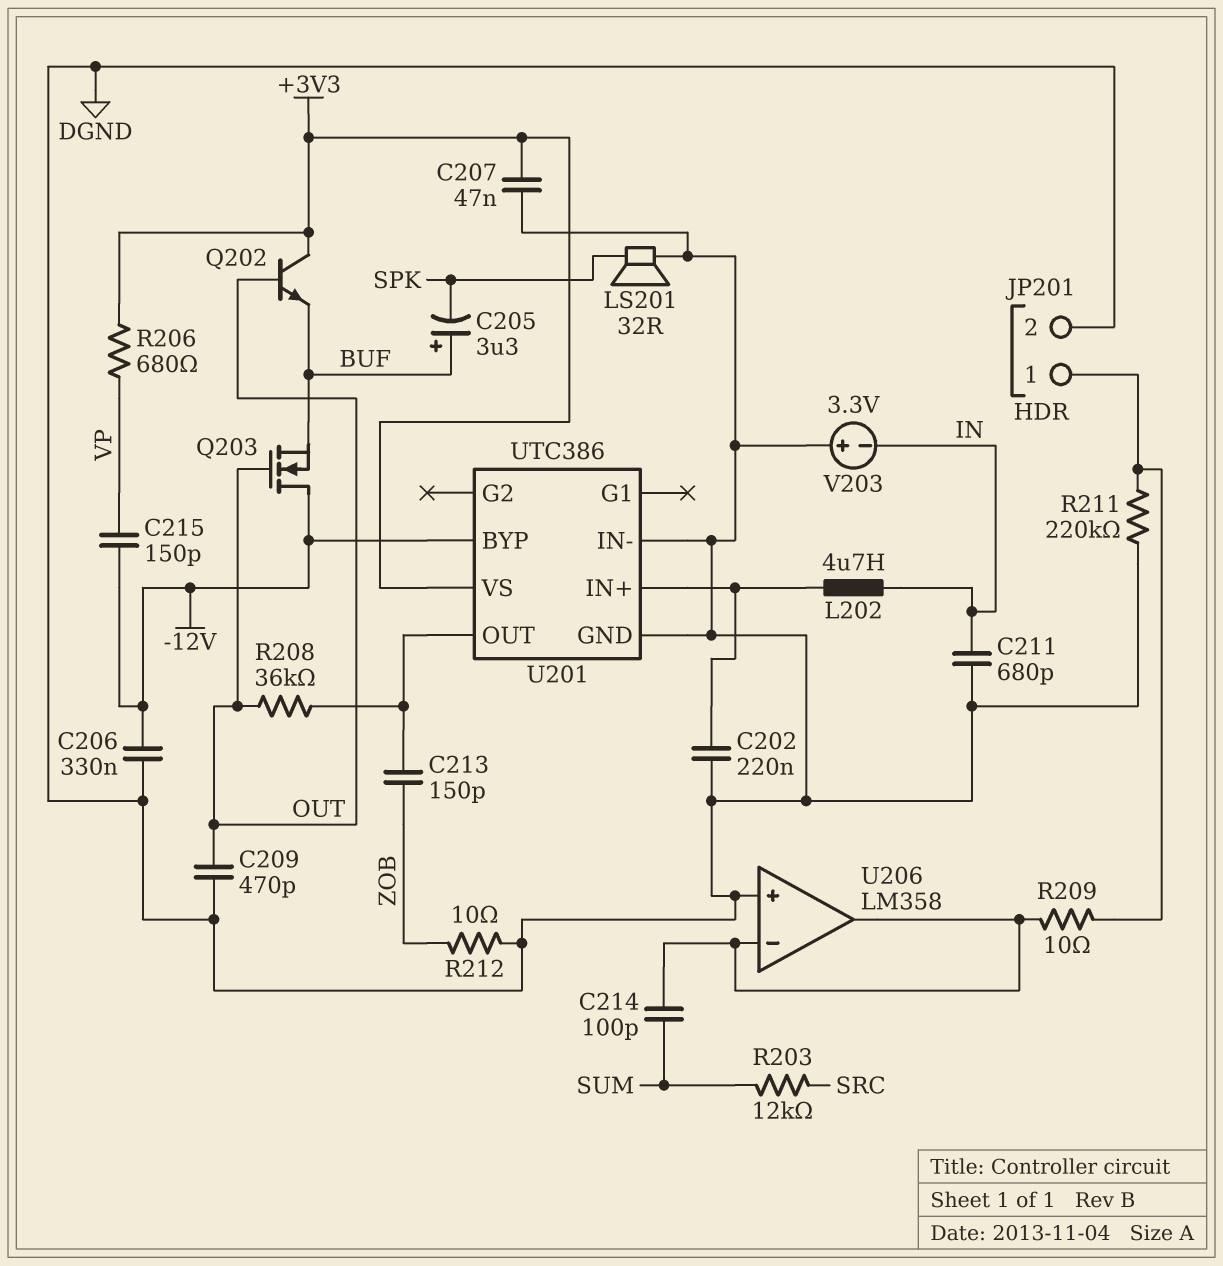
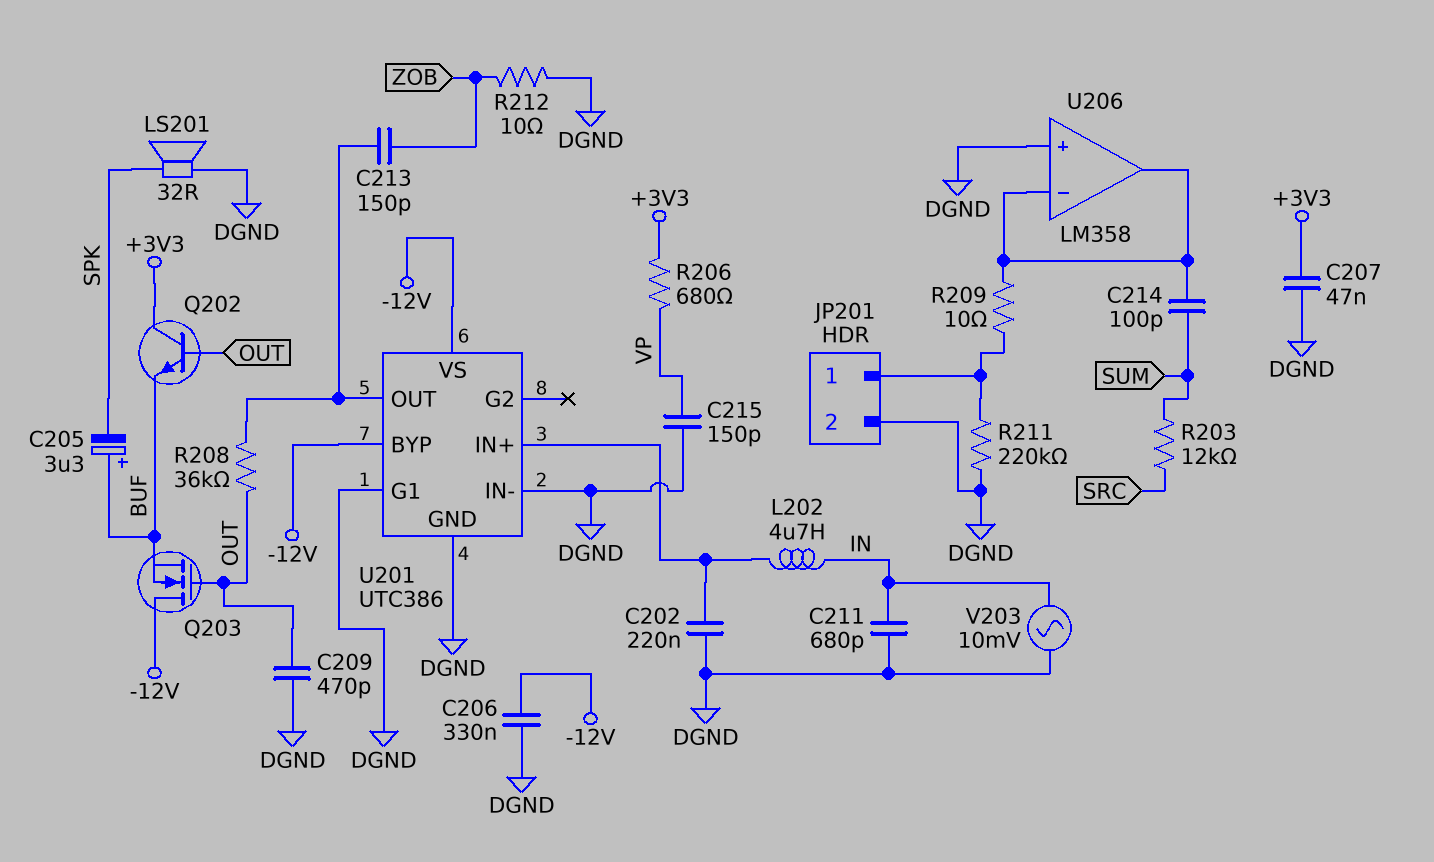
C215: 150pF (-12V, VP) -> 150pF (DGND, VP)
U201 pin G1: none -> DGND
U201 pin VS: +3V3 -> -12V
V203: 3.3V (plus DGND, minus IN) -> AC 10mV (DGND, IN)

